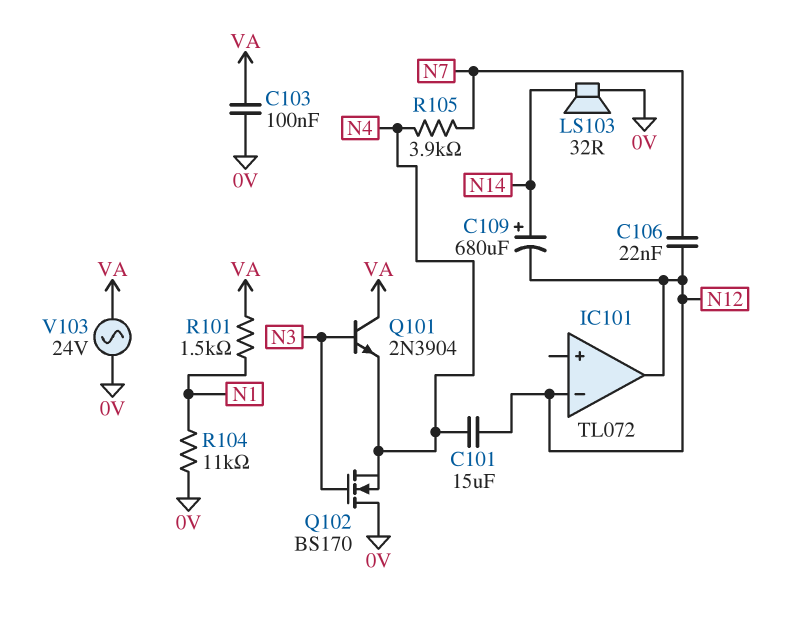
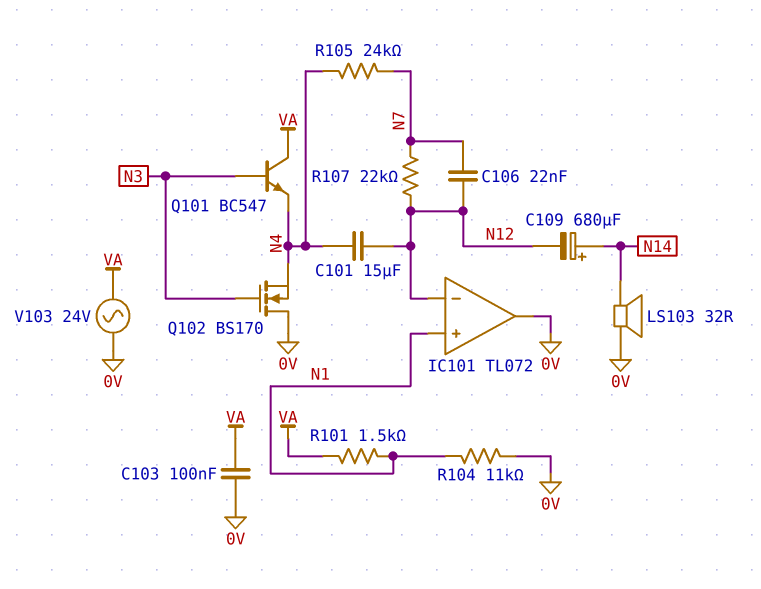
IC101 pin in+: none -> N1
IC101 pin out: N12 -> 0V
Q101: NPN 2N3904 (B N3, C VA, E N4) -> NPN BC547 (B N3, C VA, E N4)
R105: 3.9k (N4, N7) -> 24k (N4, N7)
R107: none -> 22k (N7, N12)

